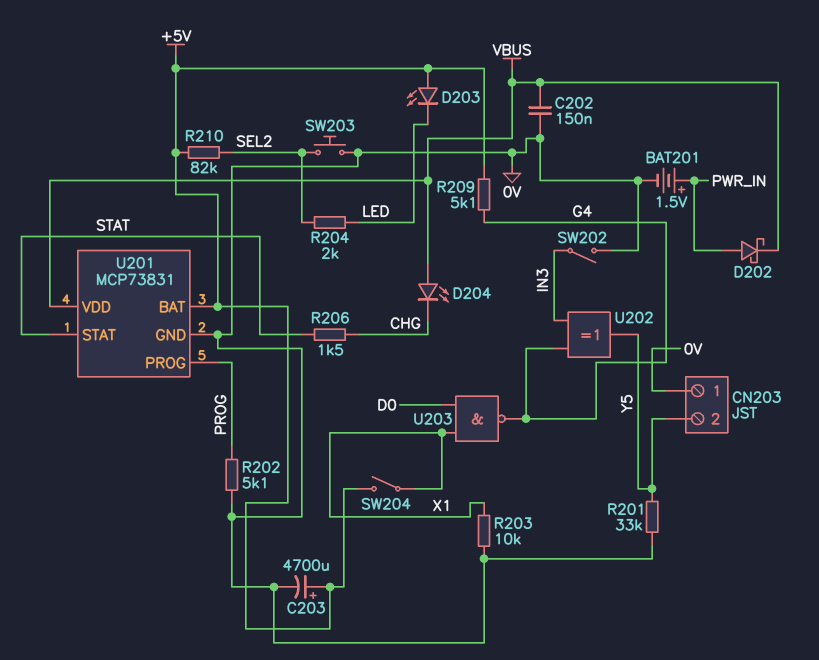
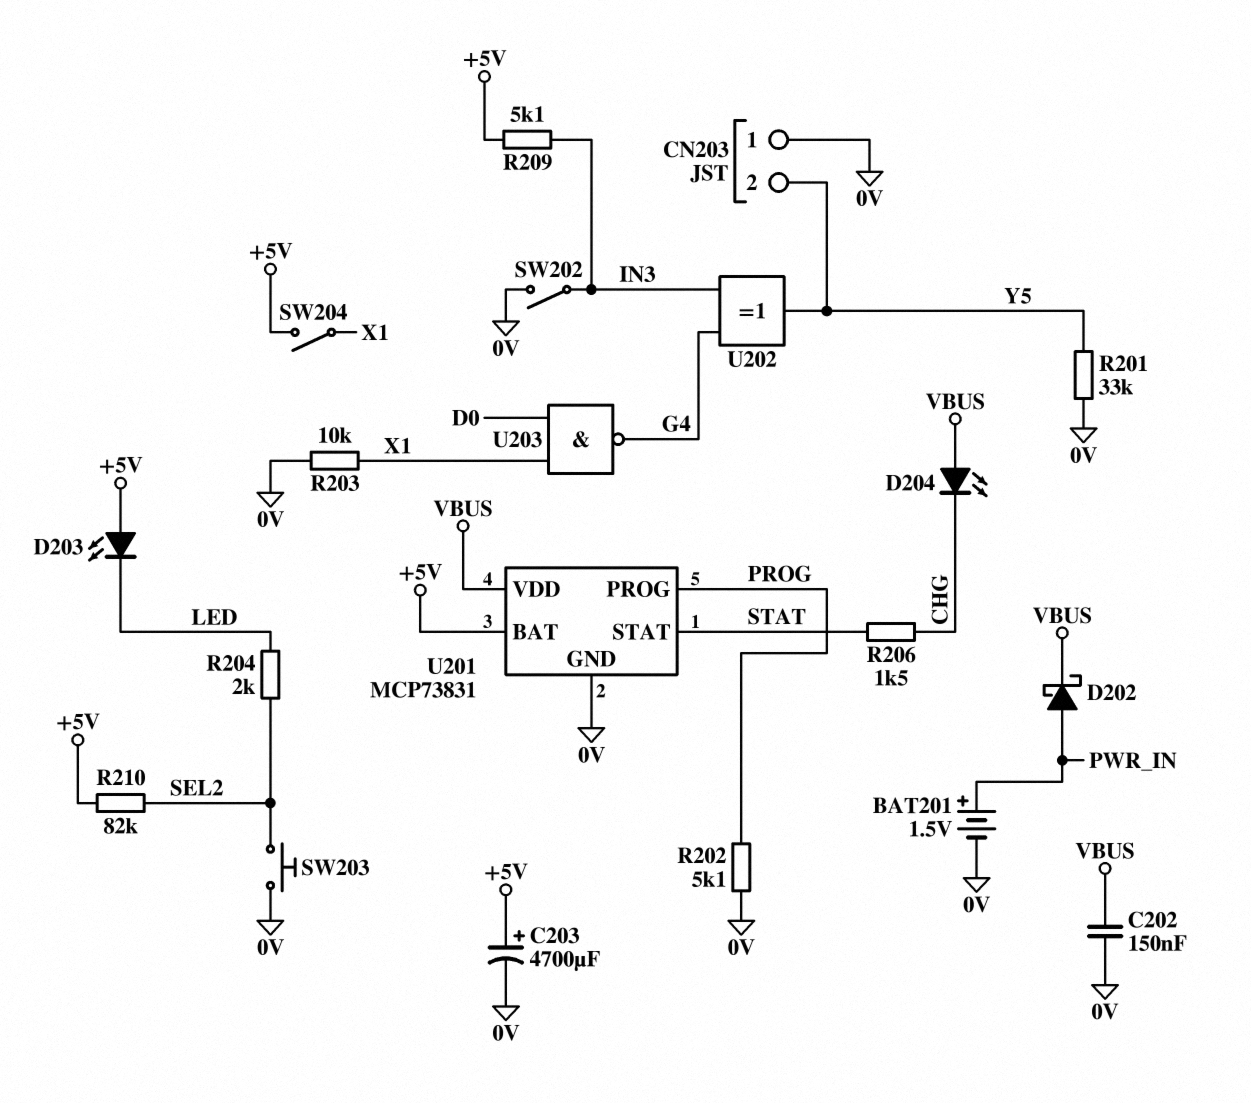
R209: 5.1k (+5V, G4) -> 5.1k (+5V, IN3)

